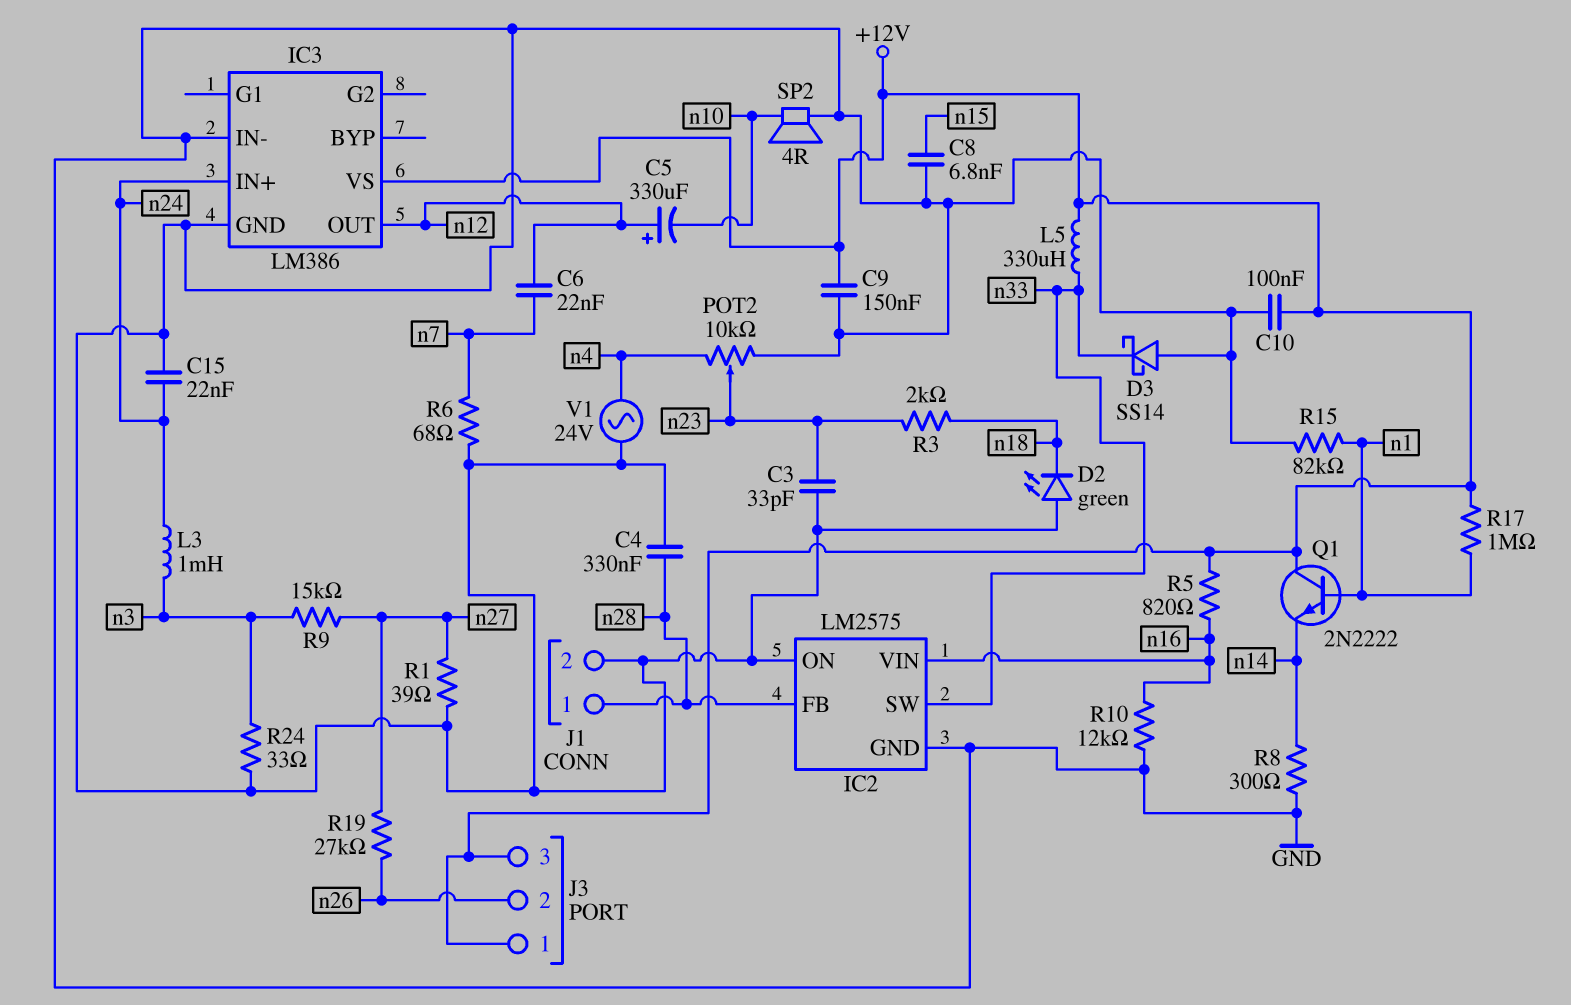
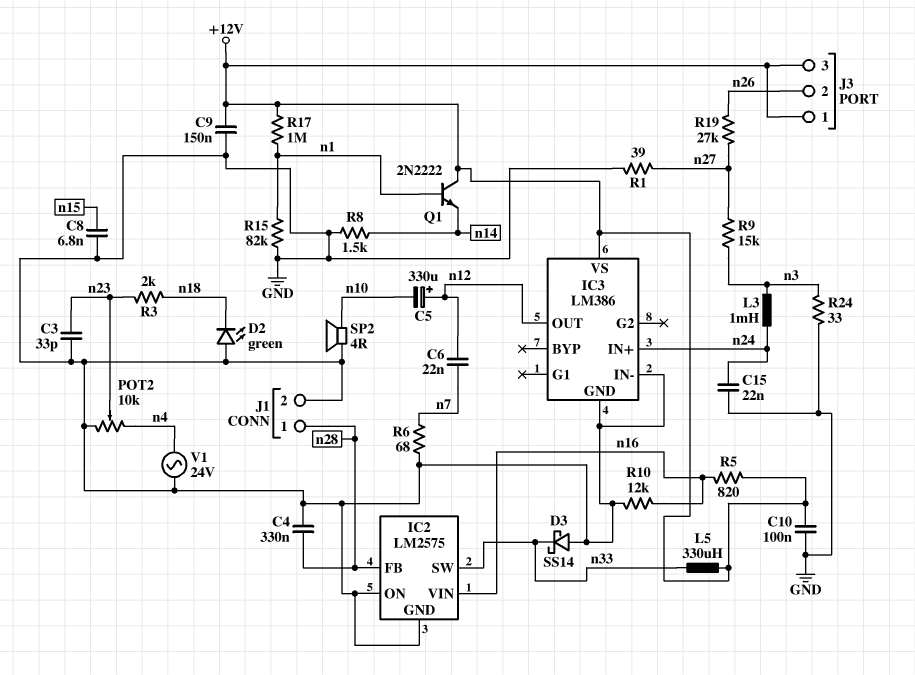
R8: 300 (GND, n14) -> 1.5k (GND, n14)

